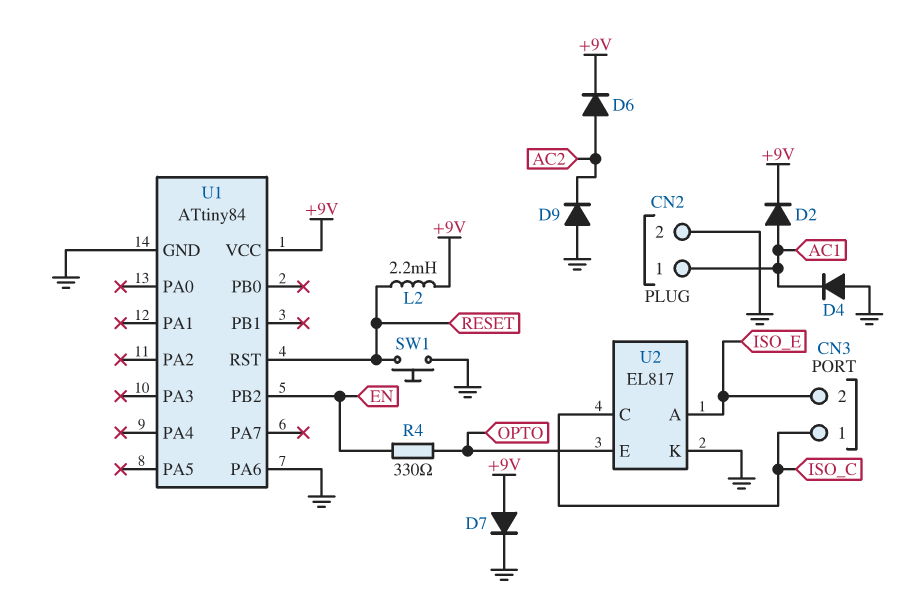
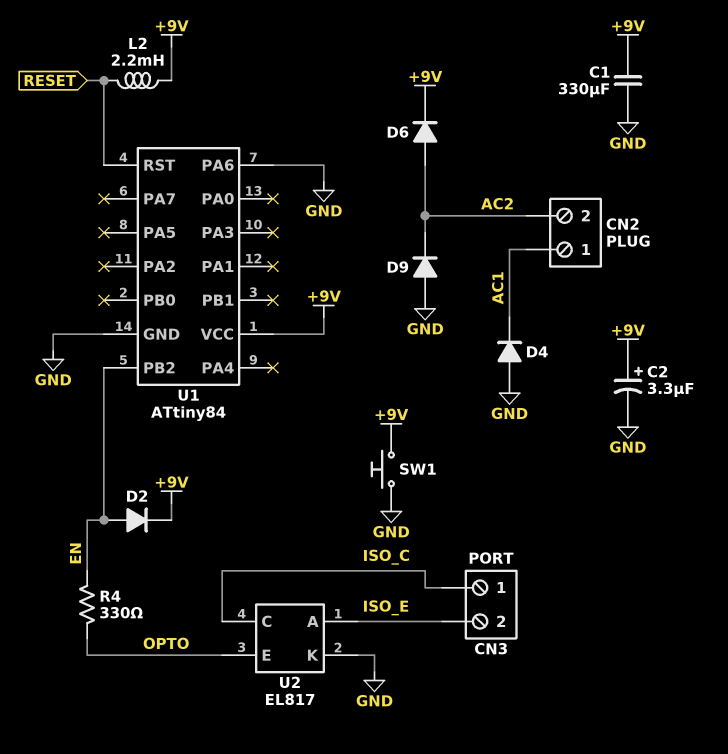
C1: none -> 330uF (+9V, GND)
C2: none -> 3.3uF (plus +9V, minus GND)
CN2 pin 2: GND -> AC2
D2: diode (A AC1, K +9V) -> diode (A EN, K +9V)
D7: diode (A +9V, K GND) -> none
SW1: button (GND, RESET) -> button (+9V, GND)

